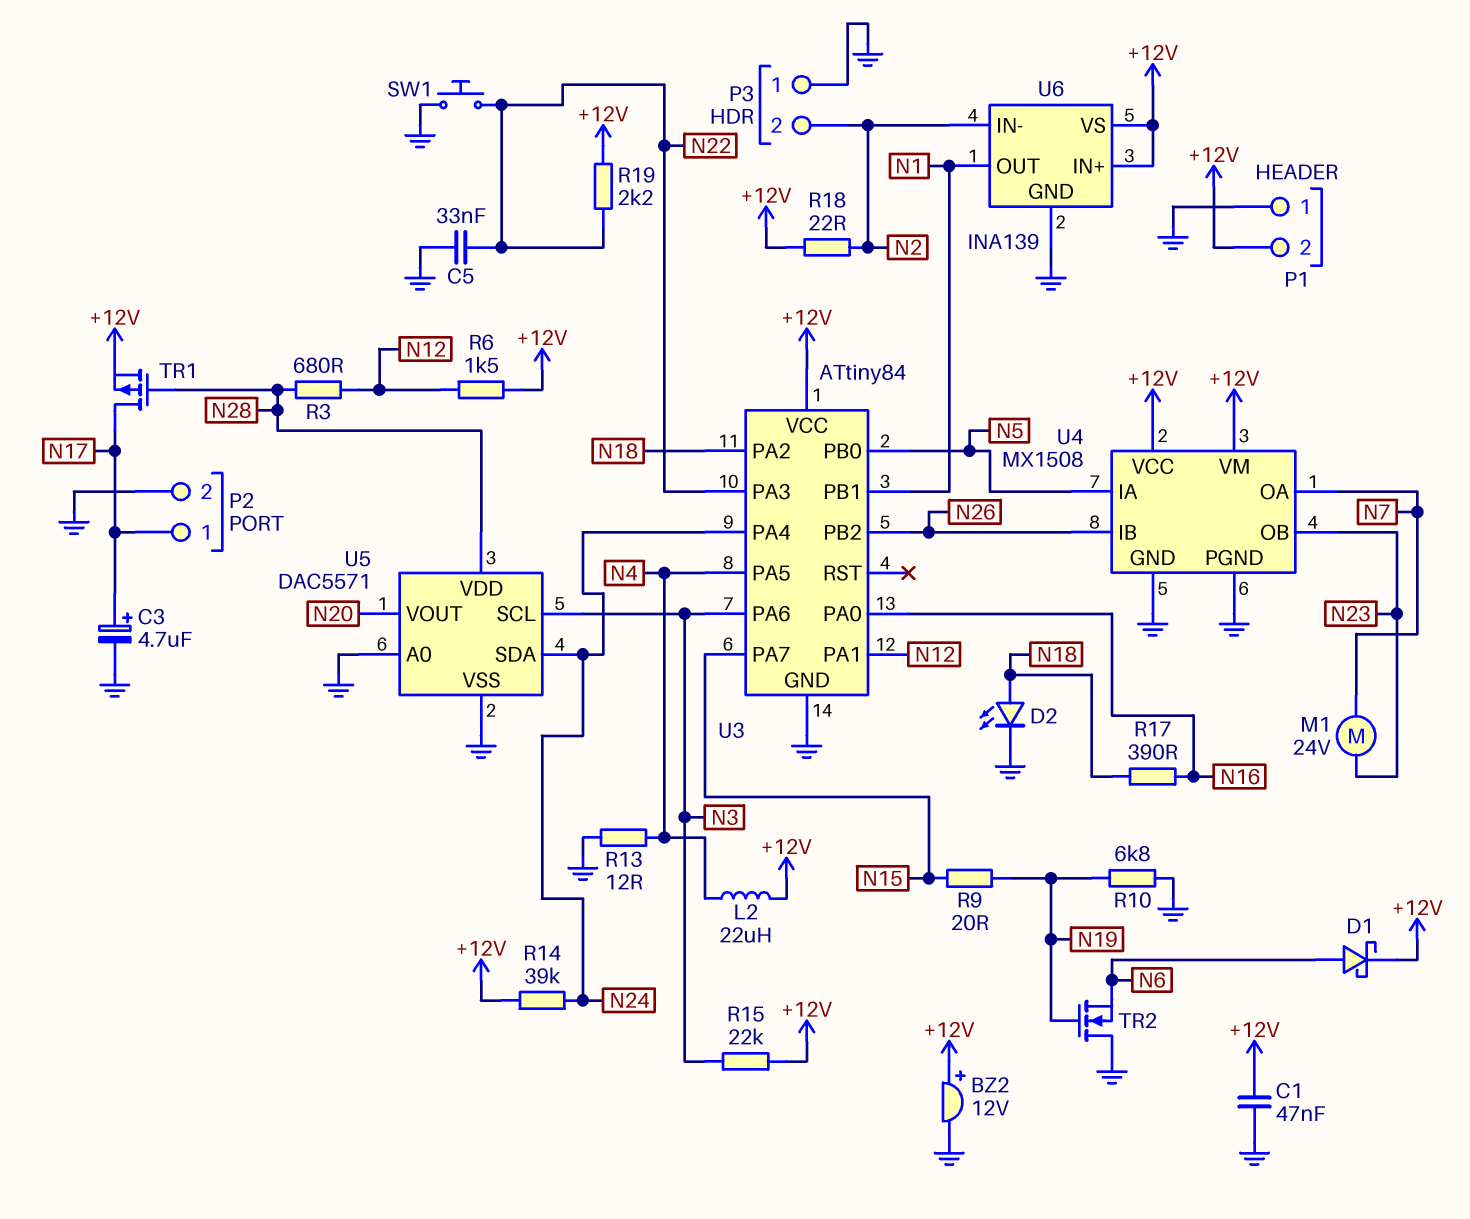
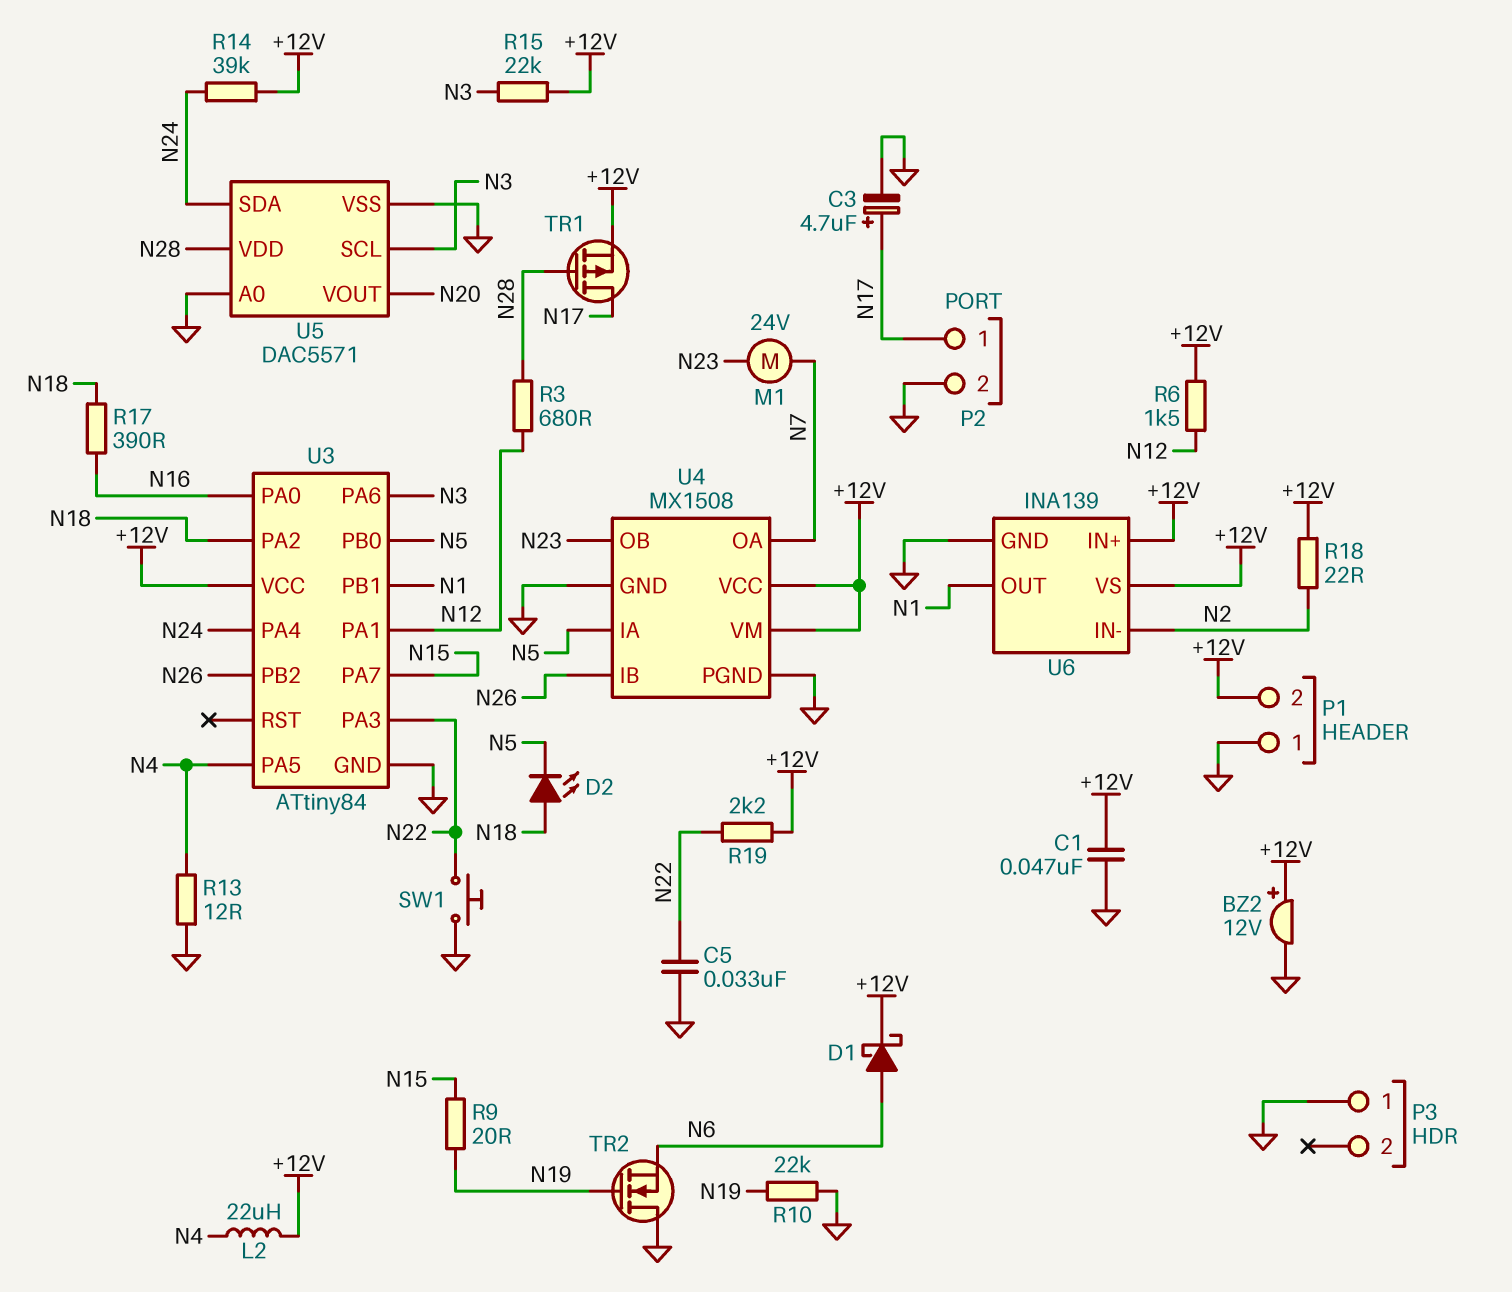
D2: LED (A N18, K GND) -> LED (A N18, K N5)
P3 pin 2: N2 -> none
R10: 6.8k (GND, N19) -> 22k (GND, N19)

